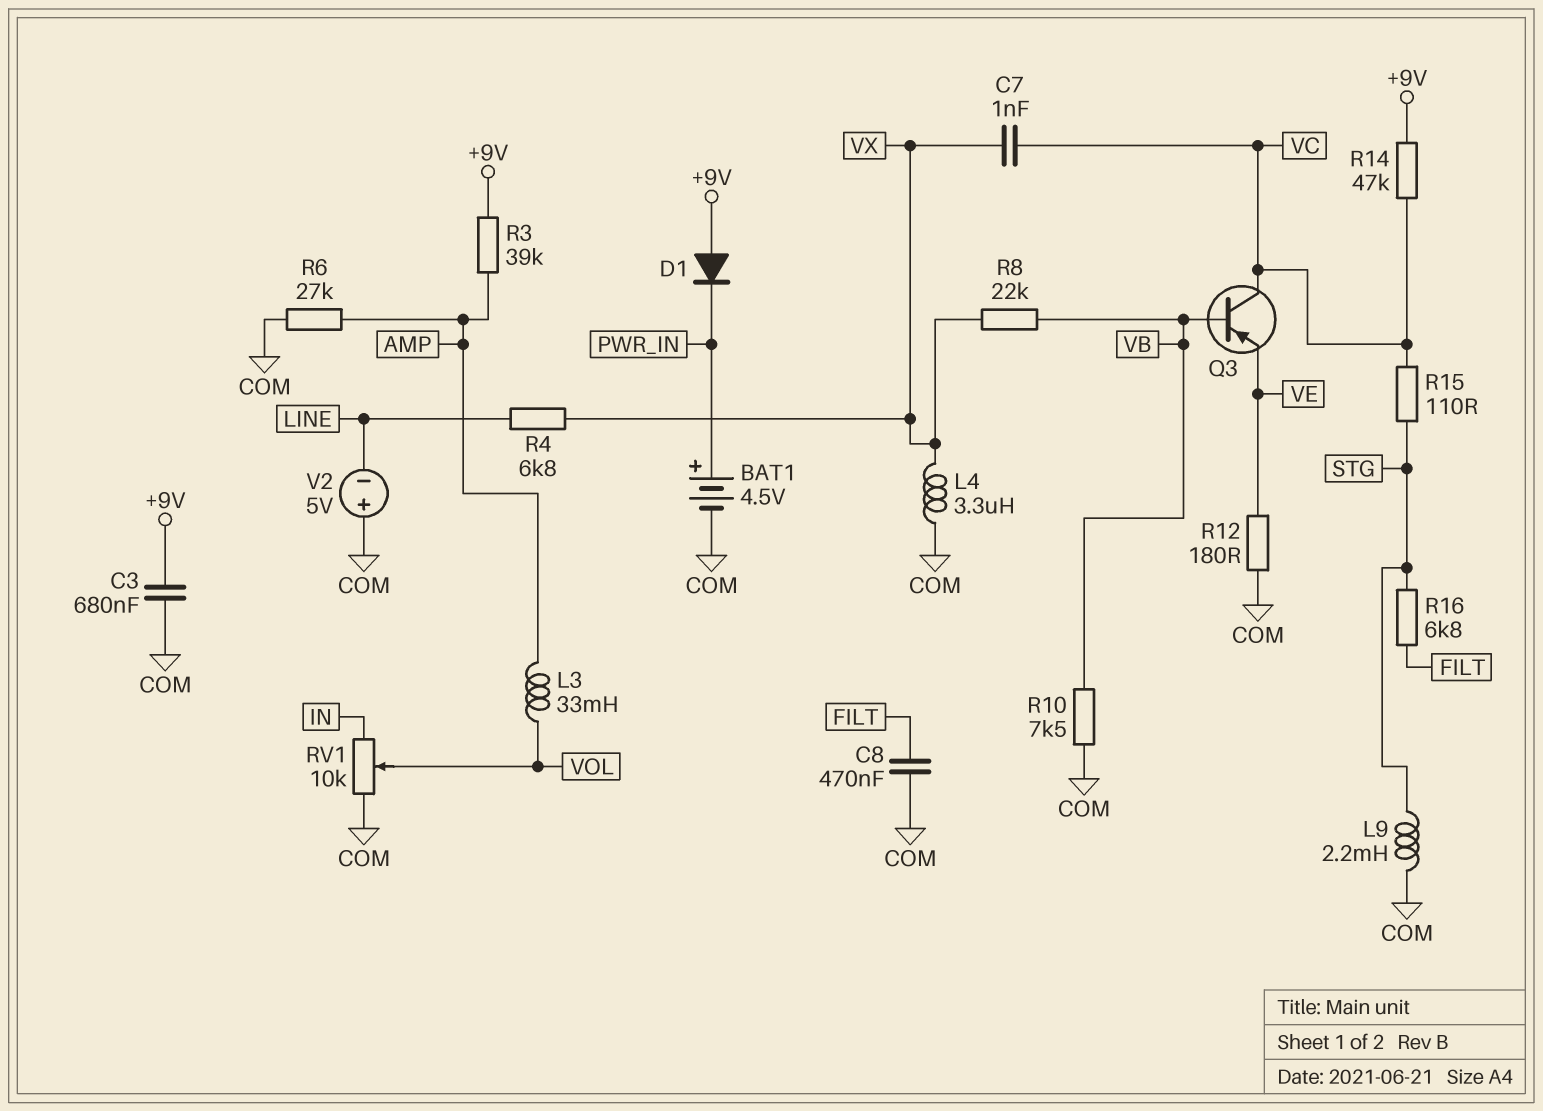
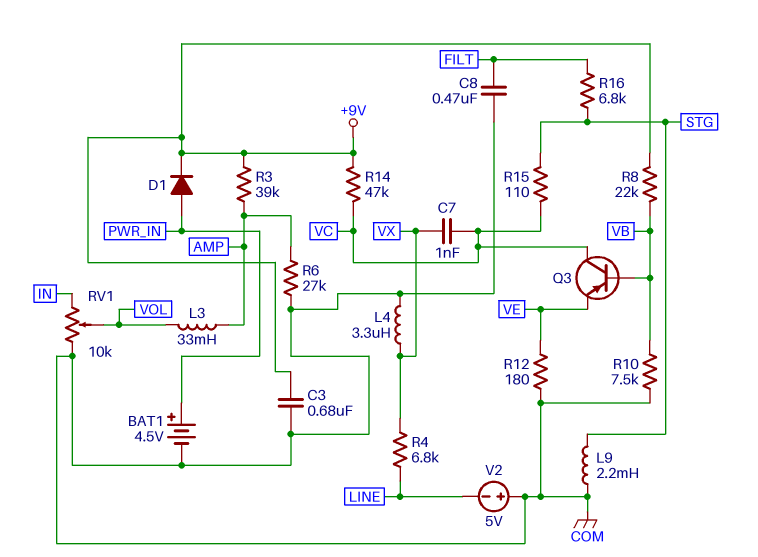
D1: diode (A +9V, K PWR_IN) -> diode (A PWR_IN, K +9V)
R8: 22k (VB, VX) -> 22k (+9V, VB)

